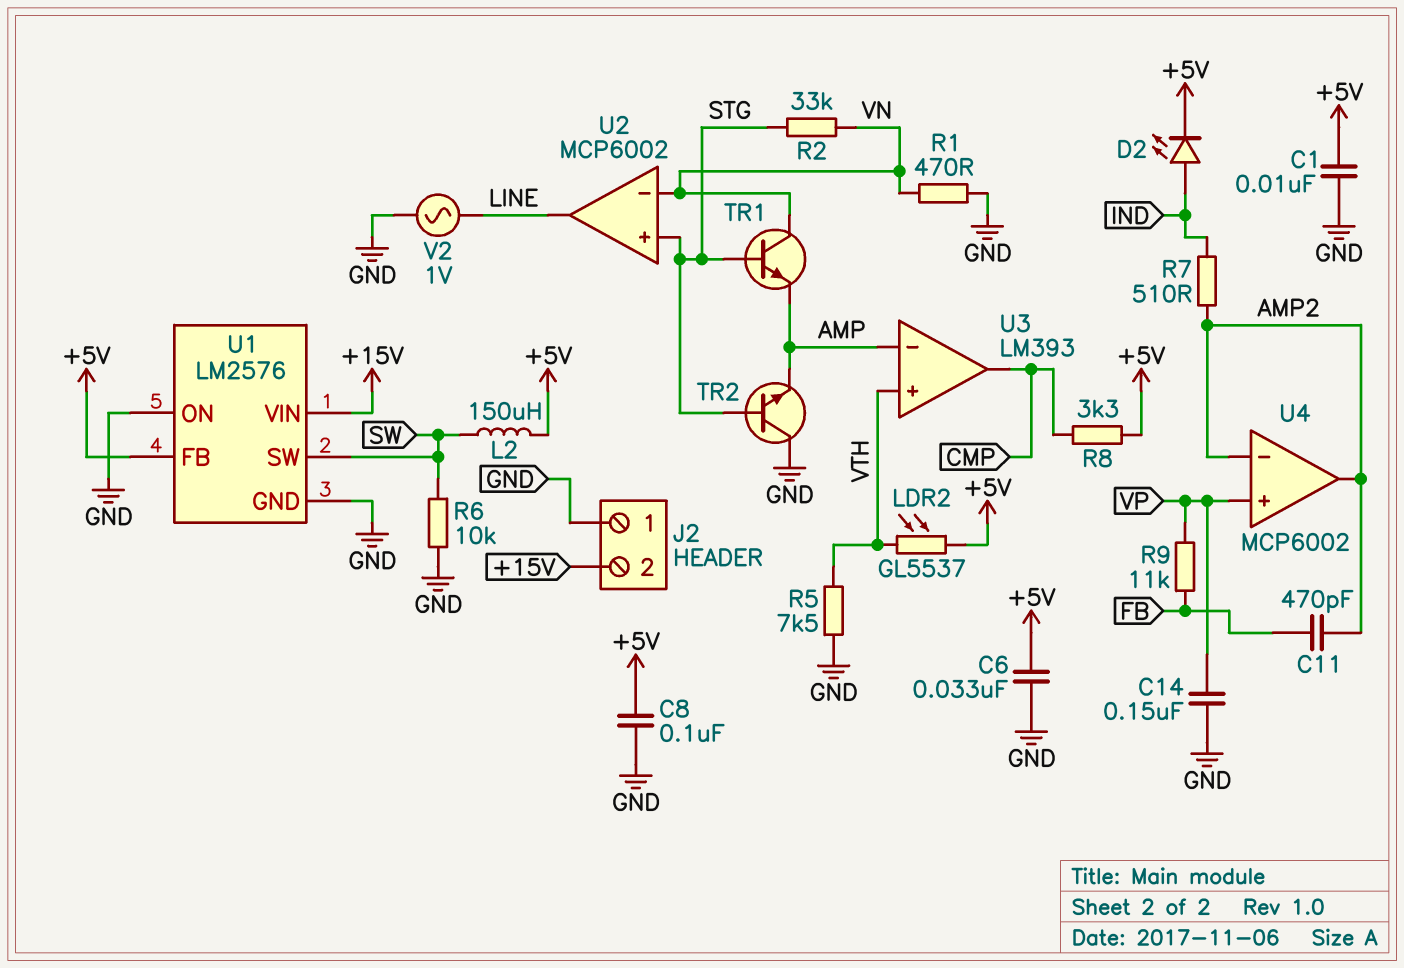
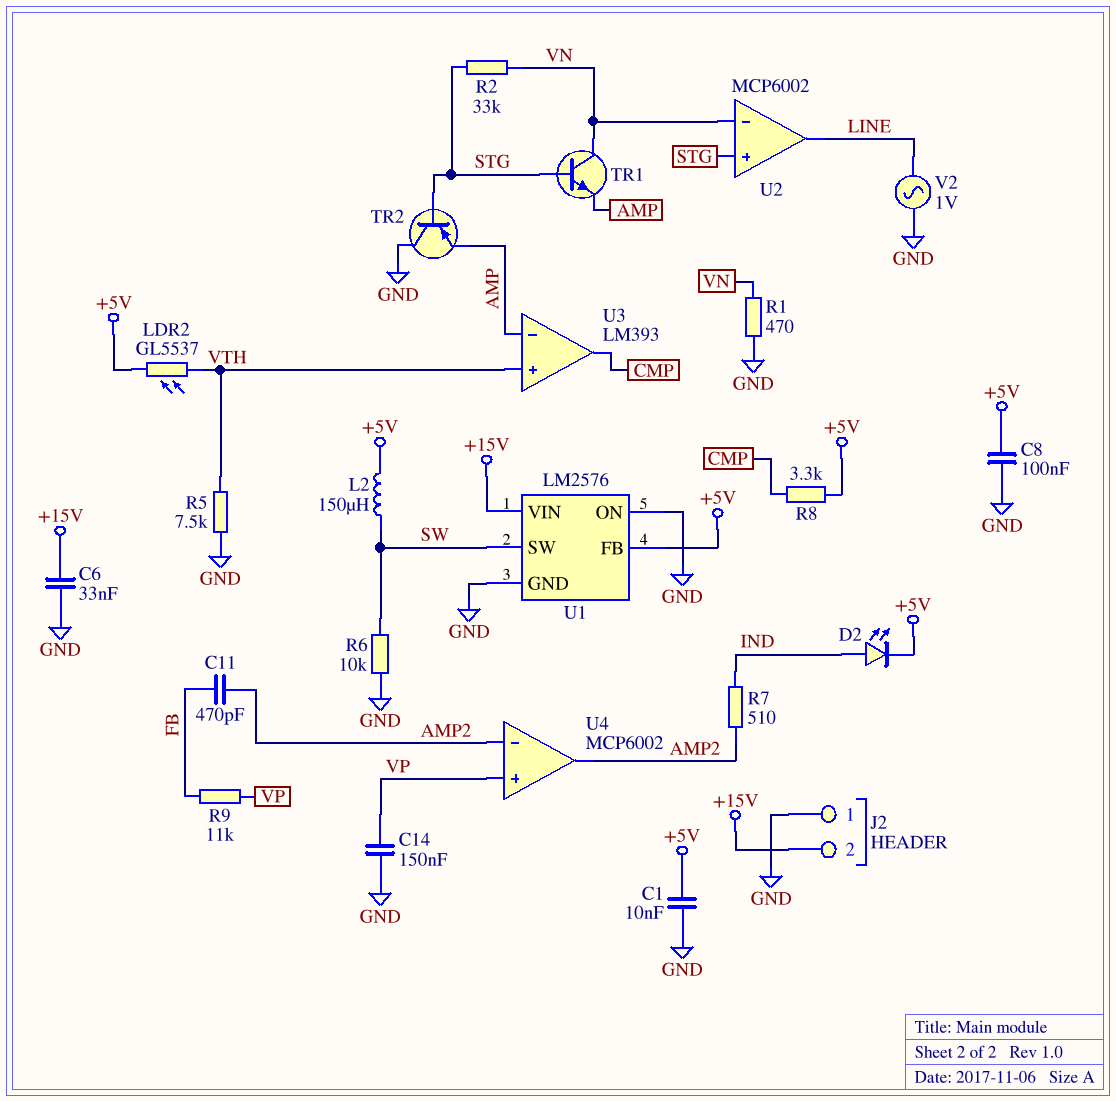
C6: 33nF (+5V, GND) -> 33nF (+15V, GND)
TR2: NPN (B STG, C GND, E AMP) -> PNP (B STG, C GND, E AMP)

